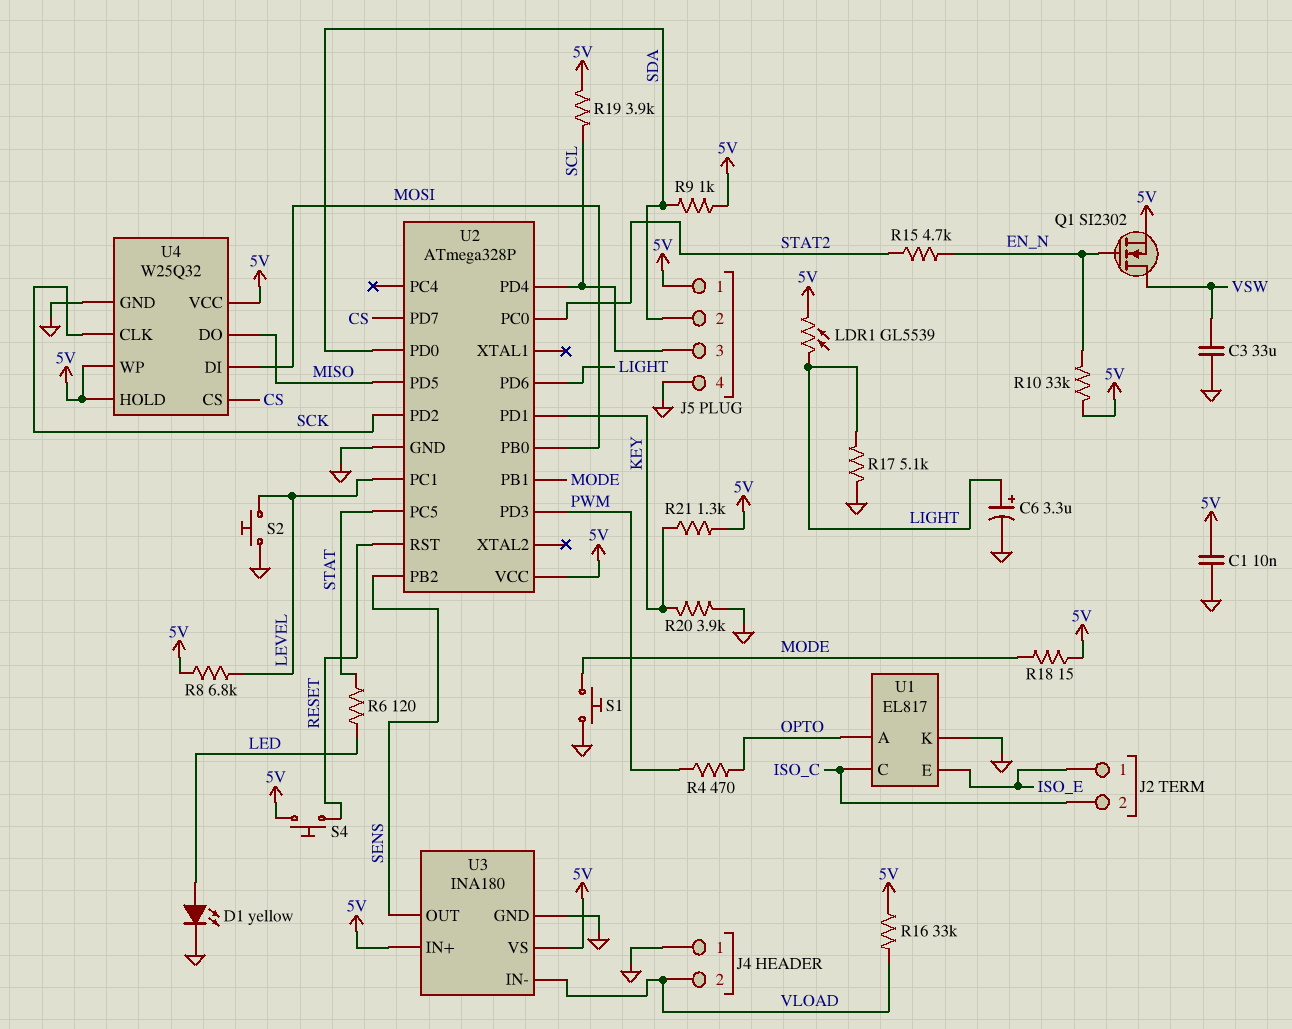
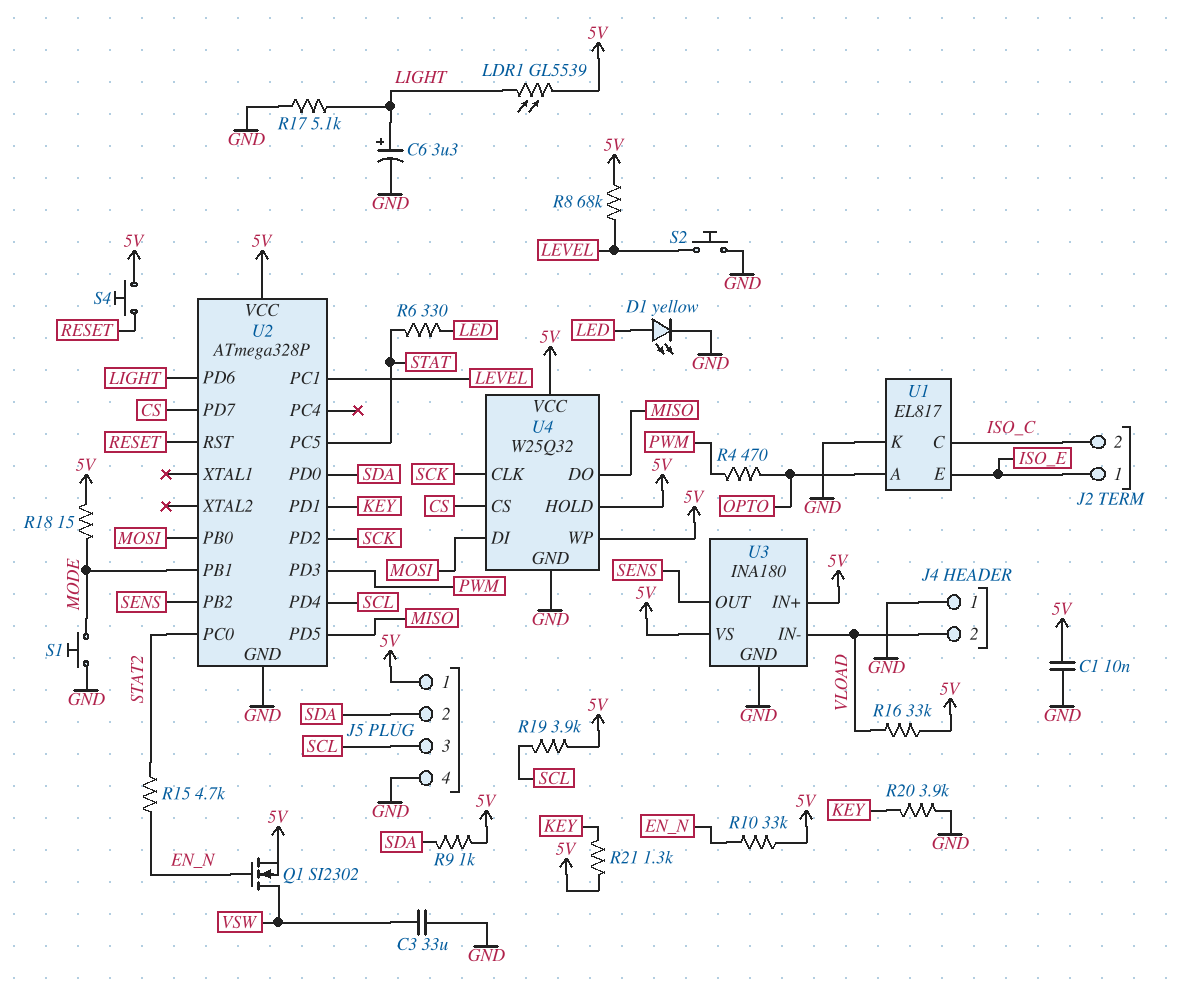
R6: 120 (LED, STAT) -> 330 (LED, STAT)
R8: 6.8k (5V, LEVEL) -> 68k (5V, LEVEL)

